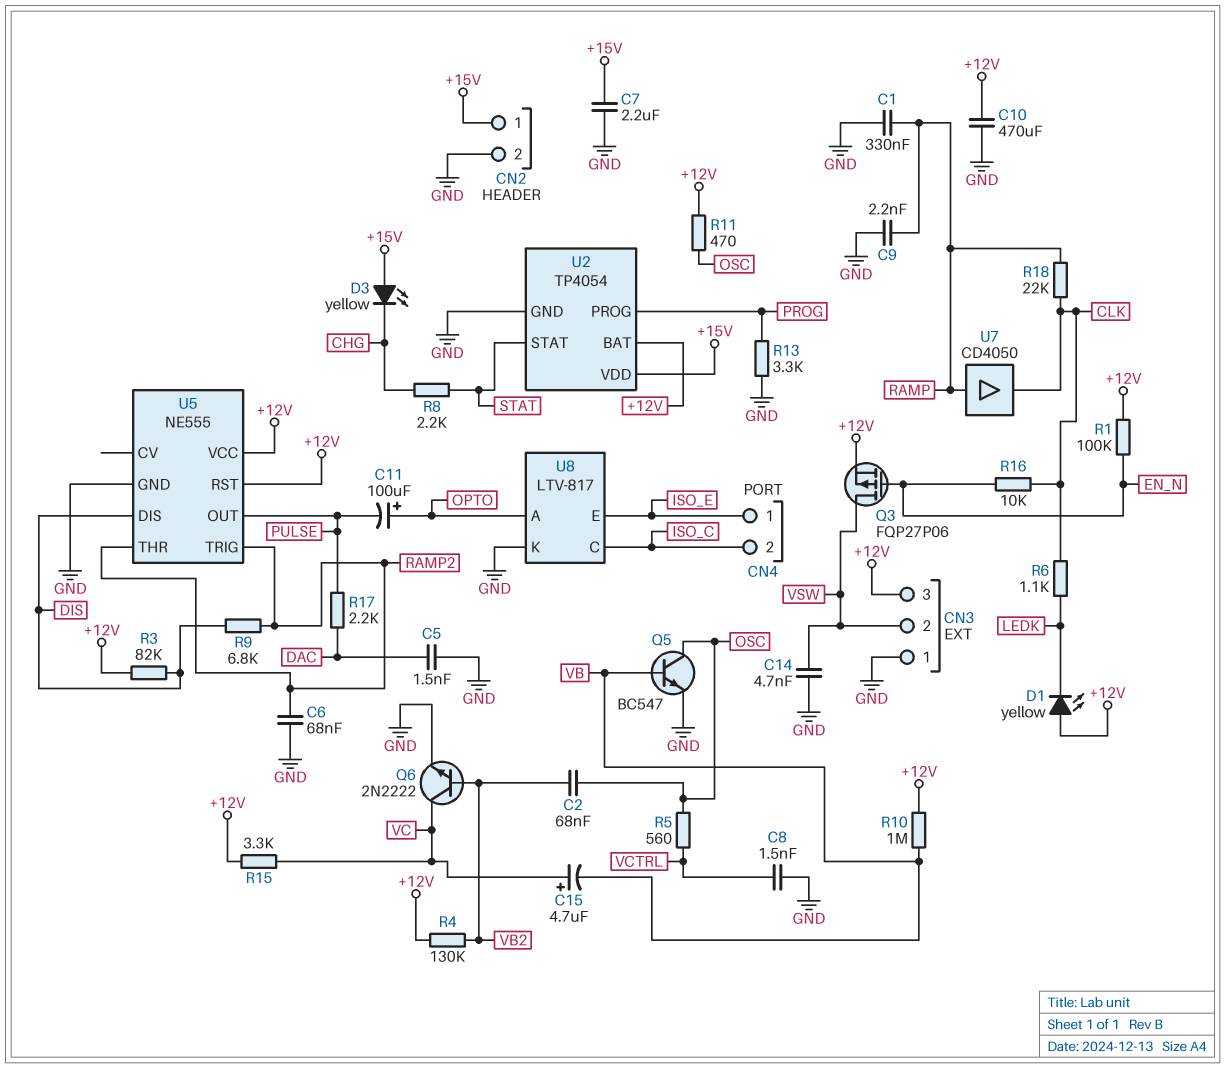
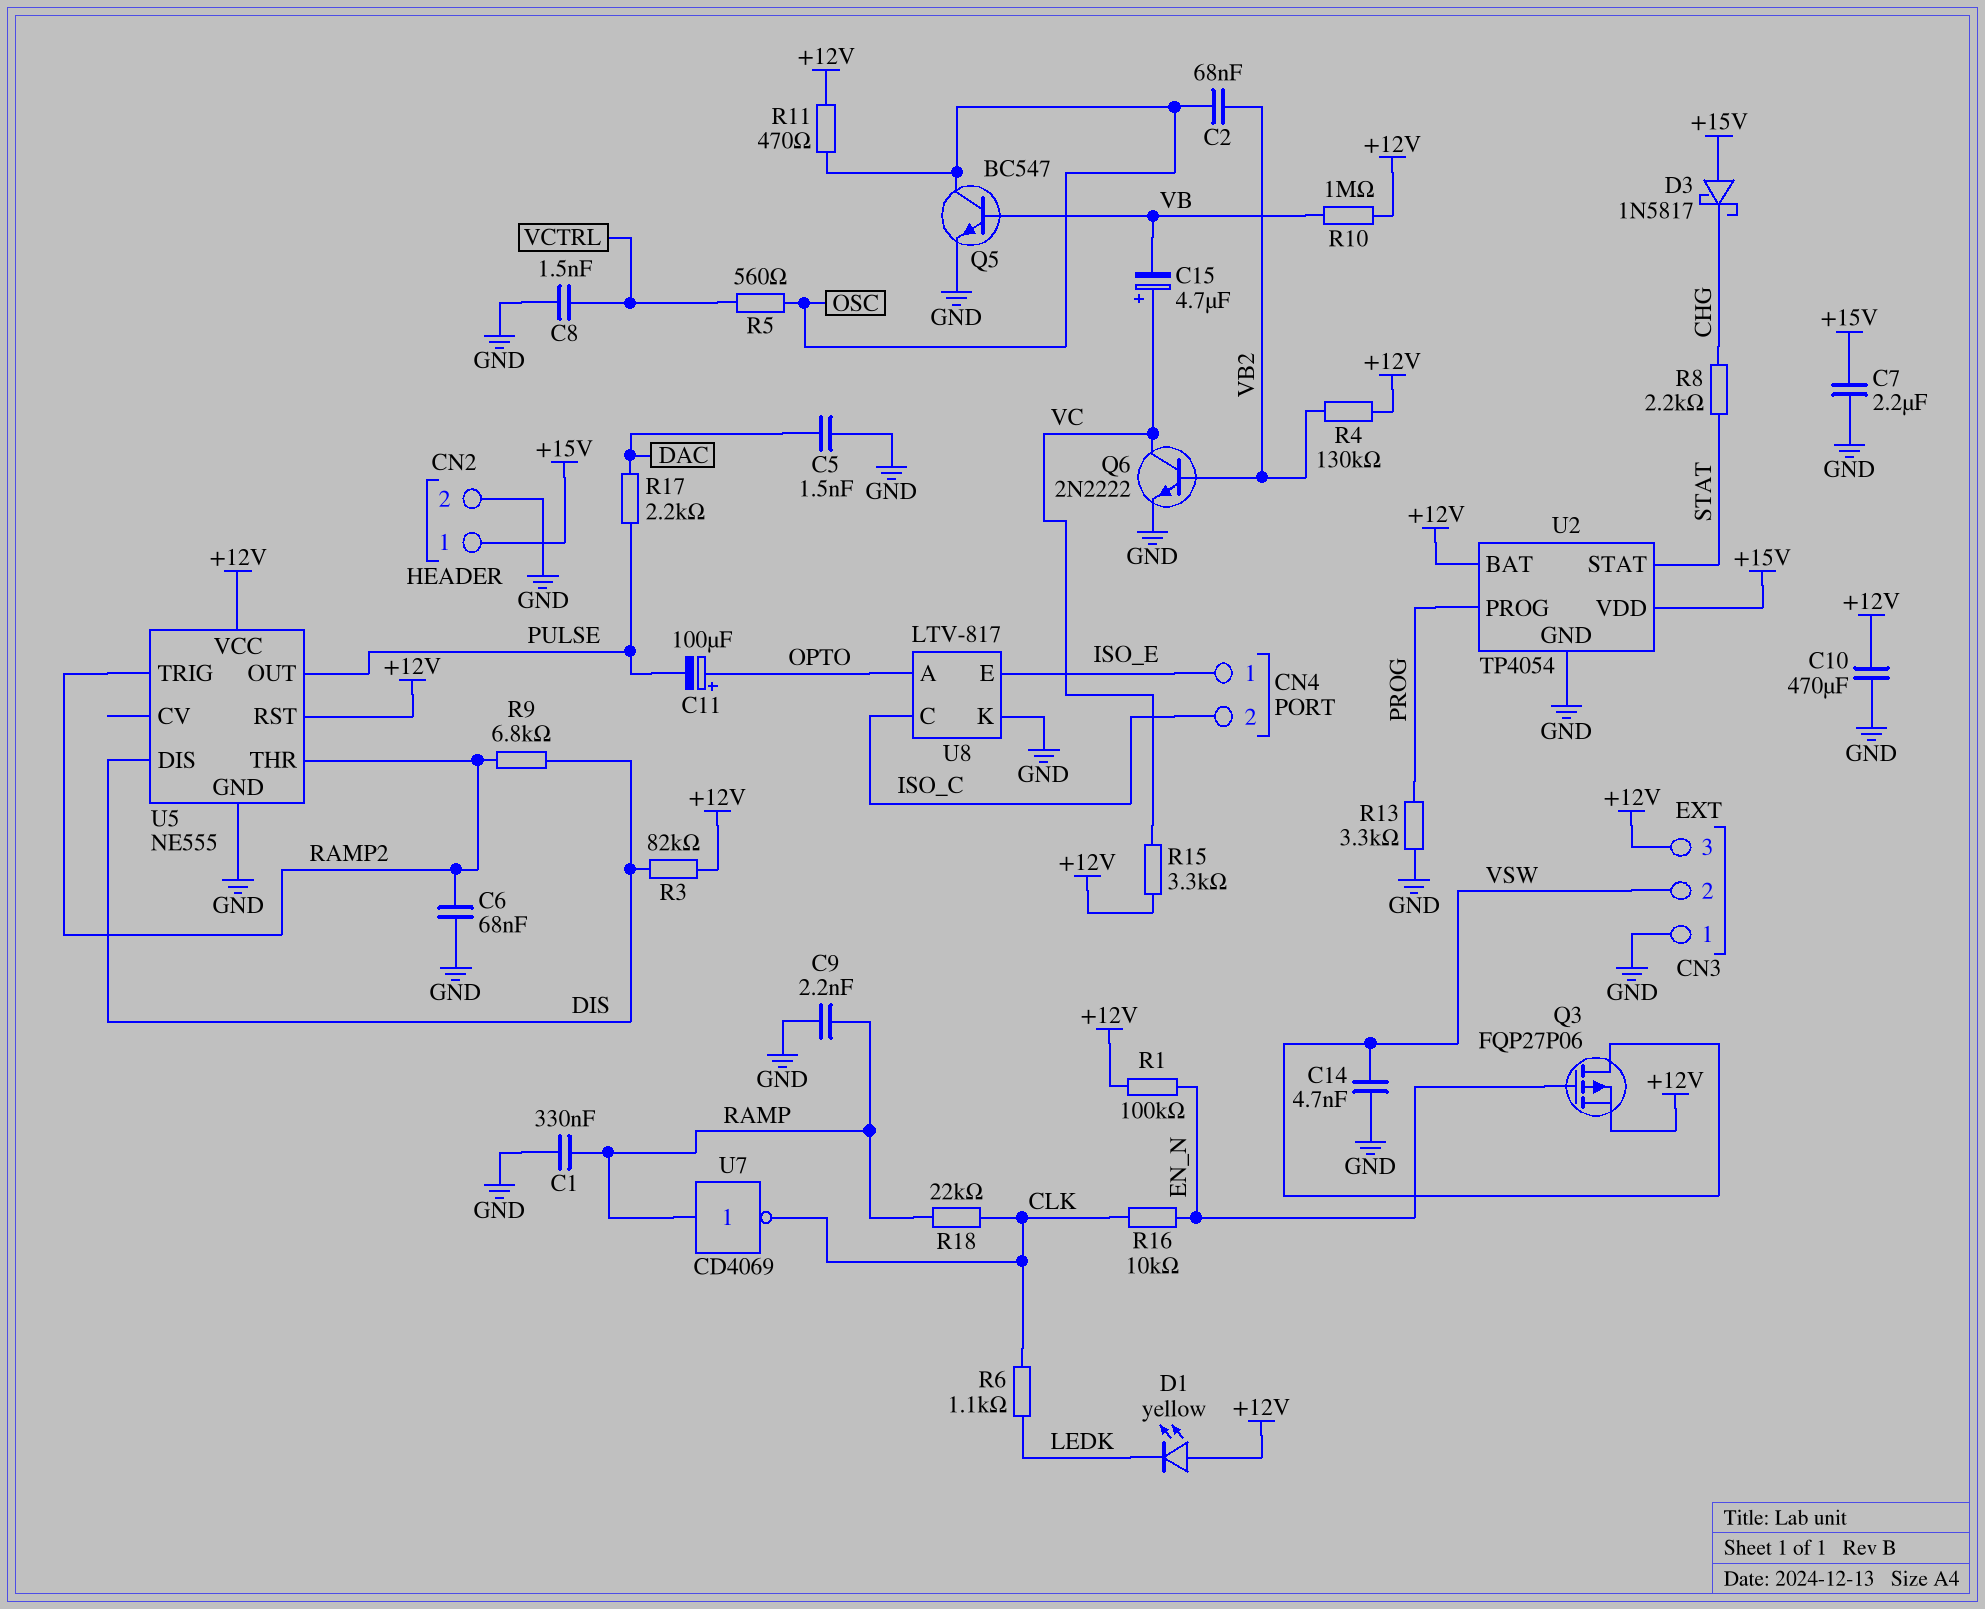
D3: LED yellow (A +15V, K CHG) -> schottky 1N5817 (A +15V, K CHG)
U7: buffer CD4050 (in RAMP, out CLK) -> NOT CD4069 (in RAMP, out CLK)

